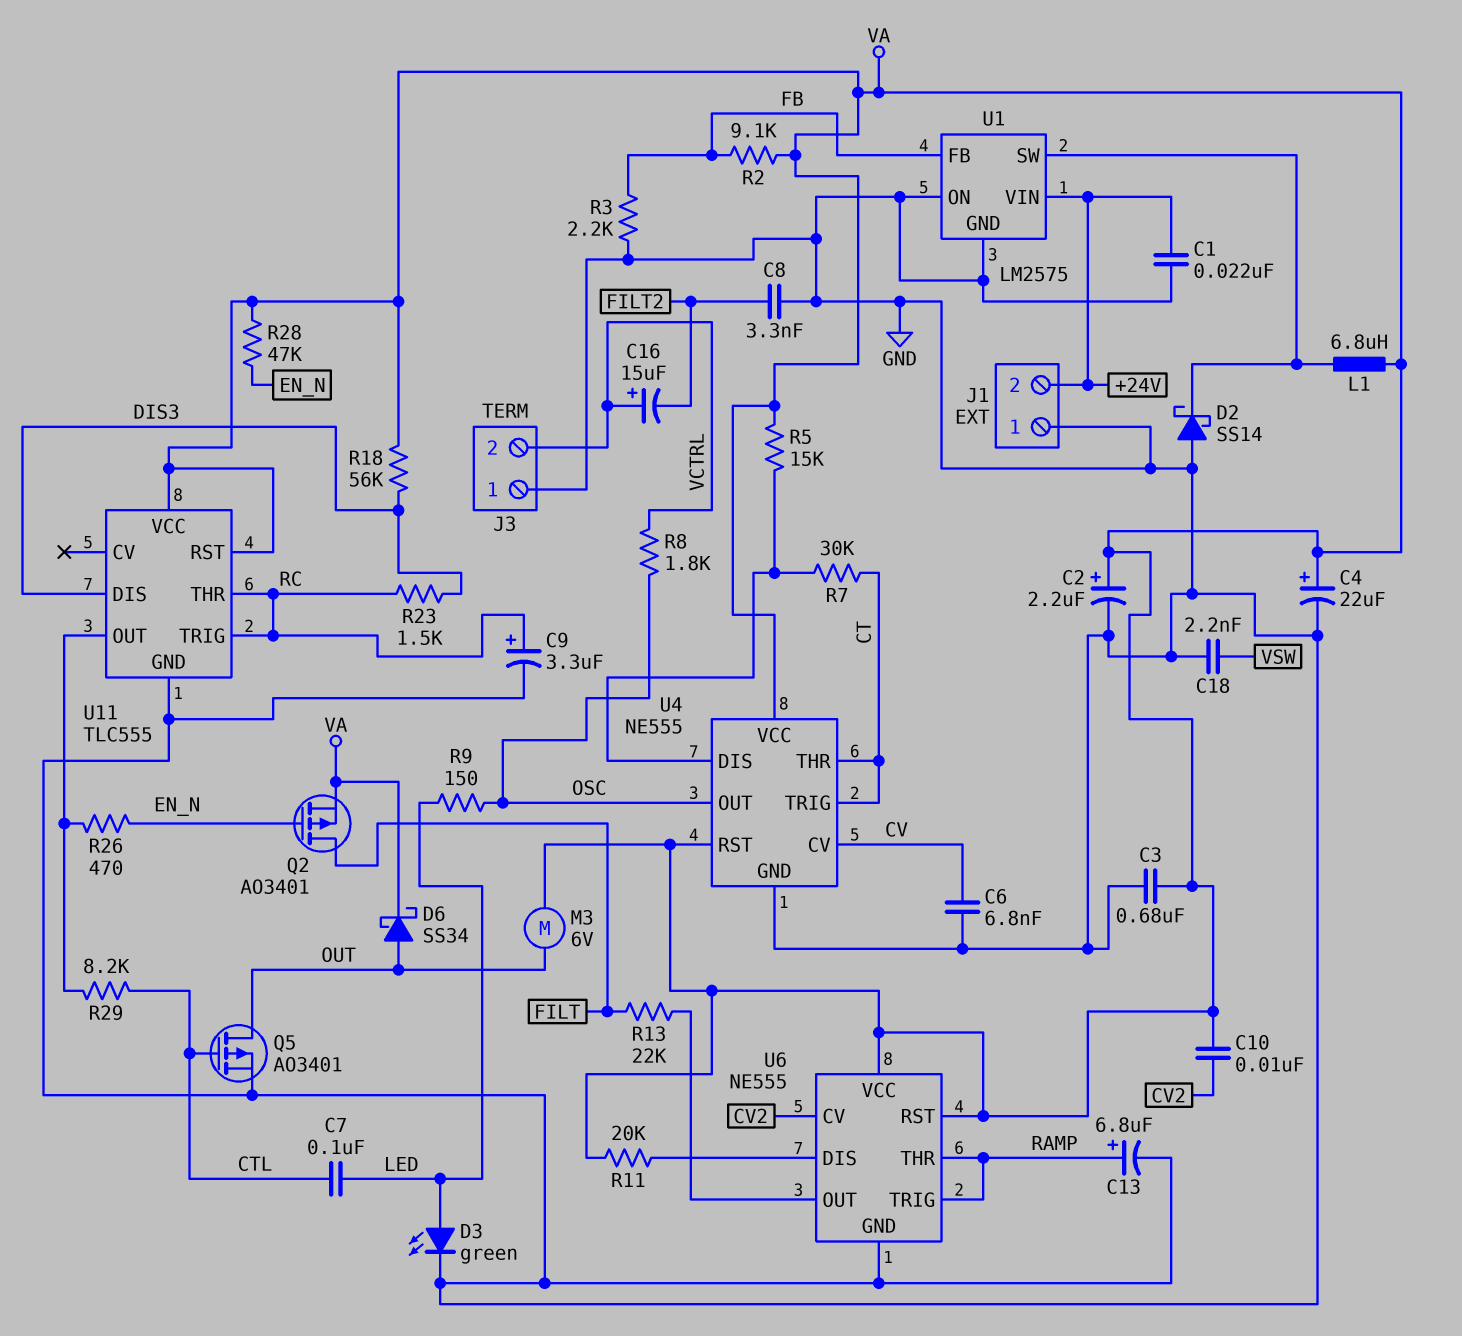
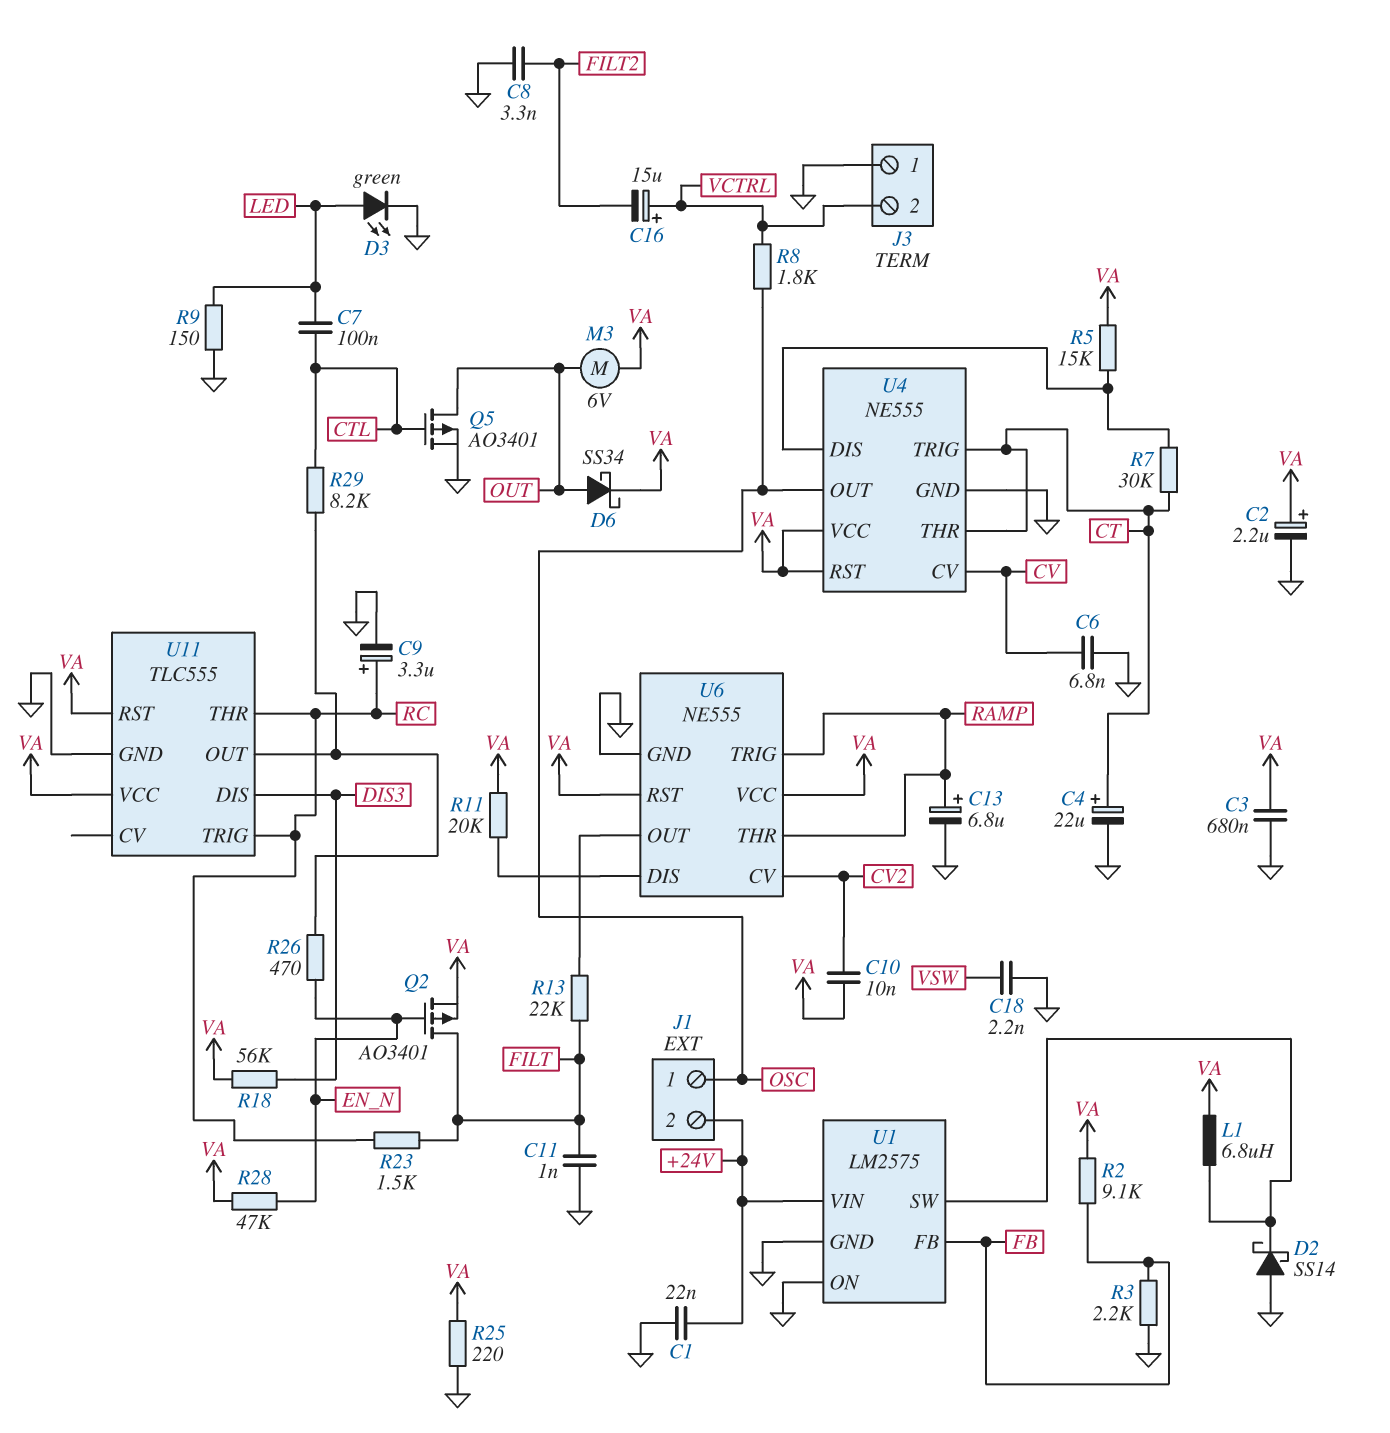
C4: 22uF (plus VA, minus GND) -> 22uF (plus CT, minus GND)
C11: none -> 1nF (FILT, GND)
J1 pin 1: GND -> OSC
R9: 150 (LED, OSC) -> 150 (GND, LED)
R23: 1.5k (DIS3, RC) -> 1.5k (FILT, RC)
R25: none -> 220 (GND, VA)

